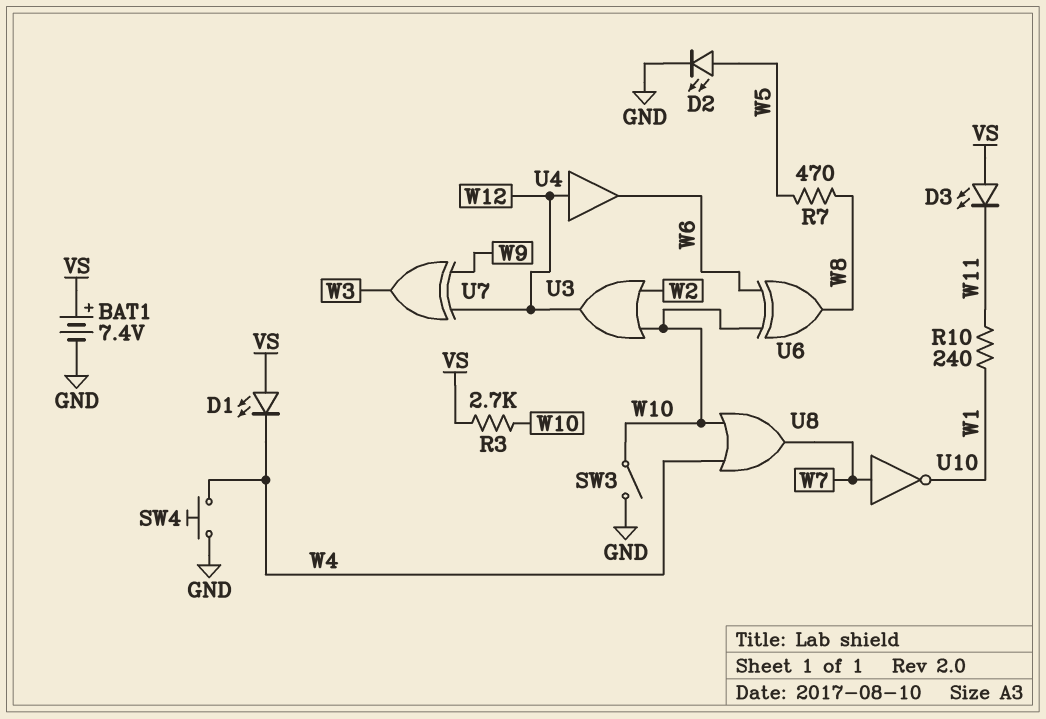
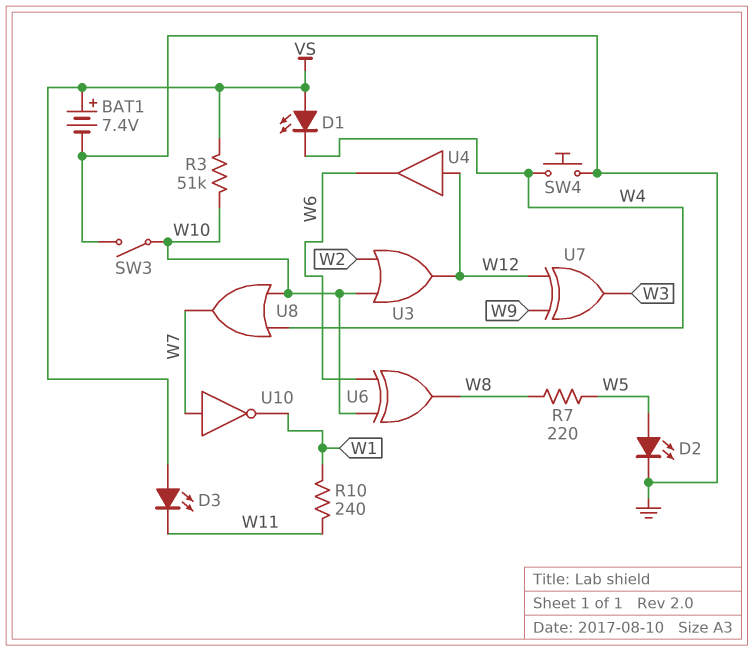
R3: 2.7k (VS, W10) -> 51k (VS, W10)
R7: 470 (W5, W8) -> 220 (W5, W8)

